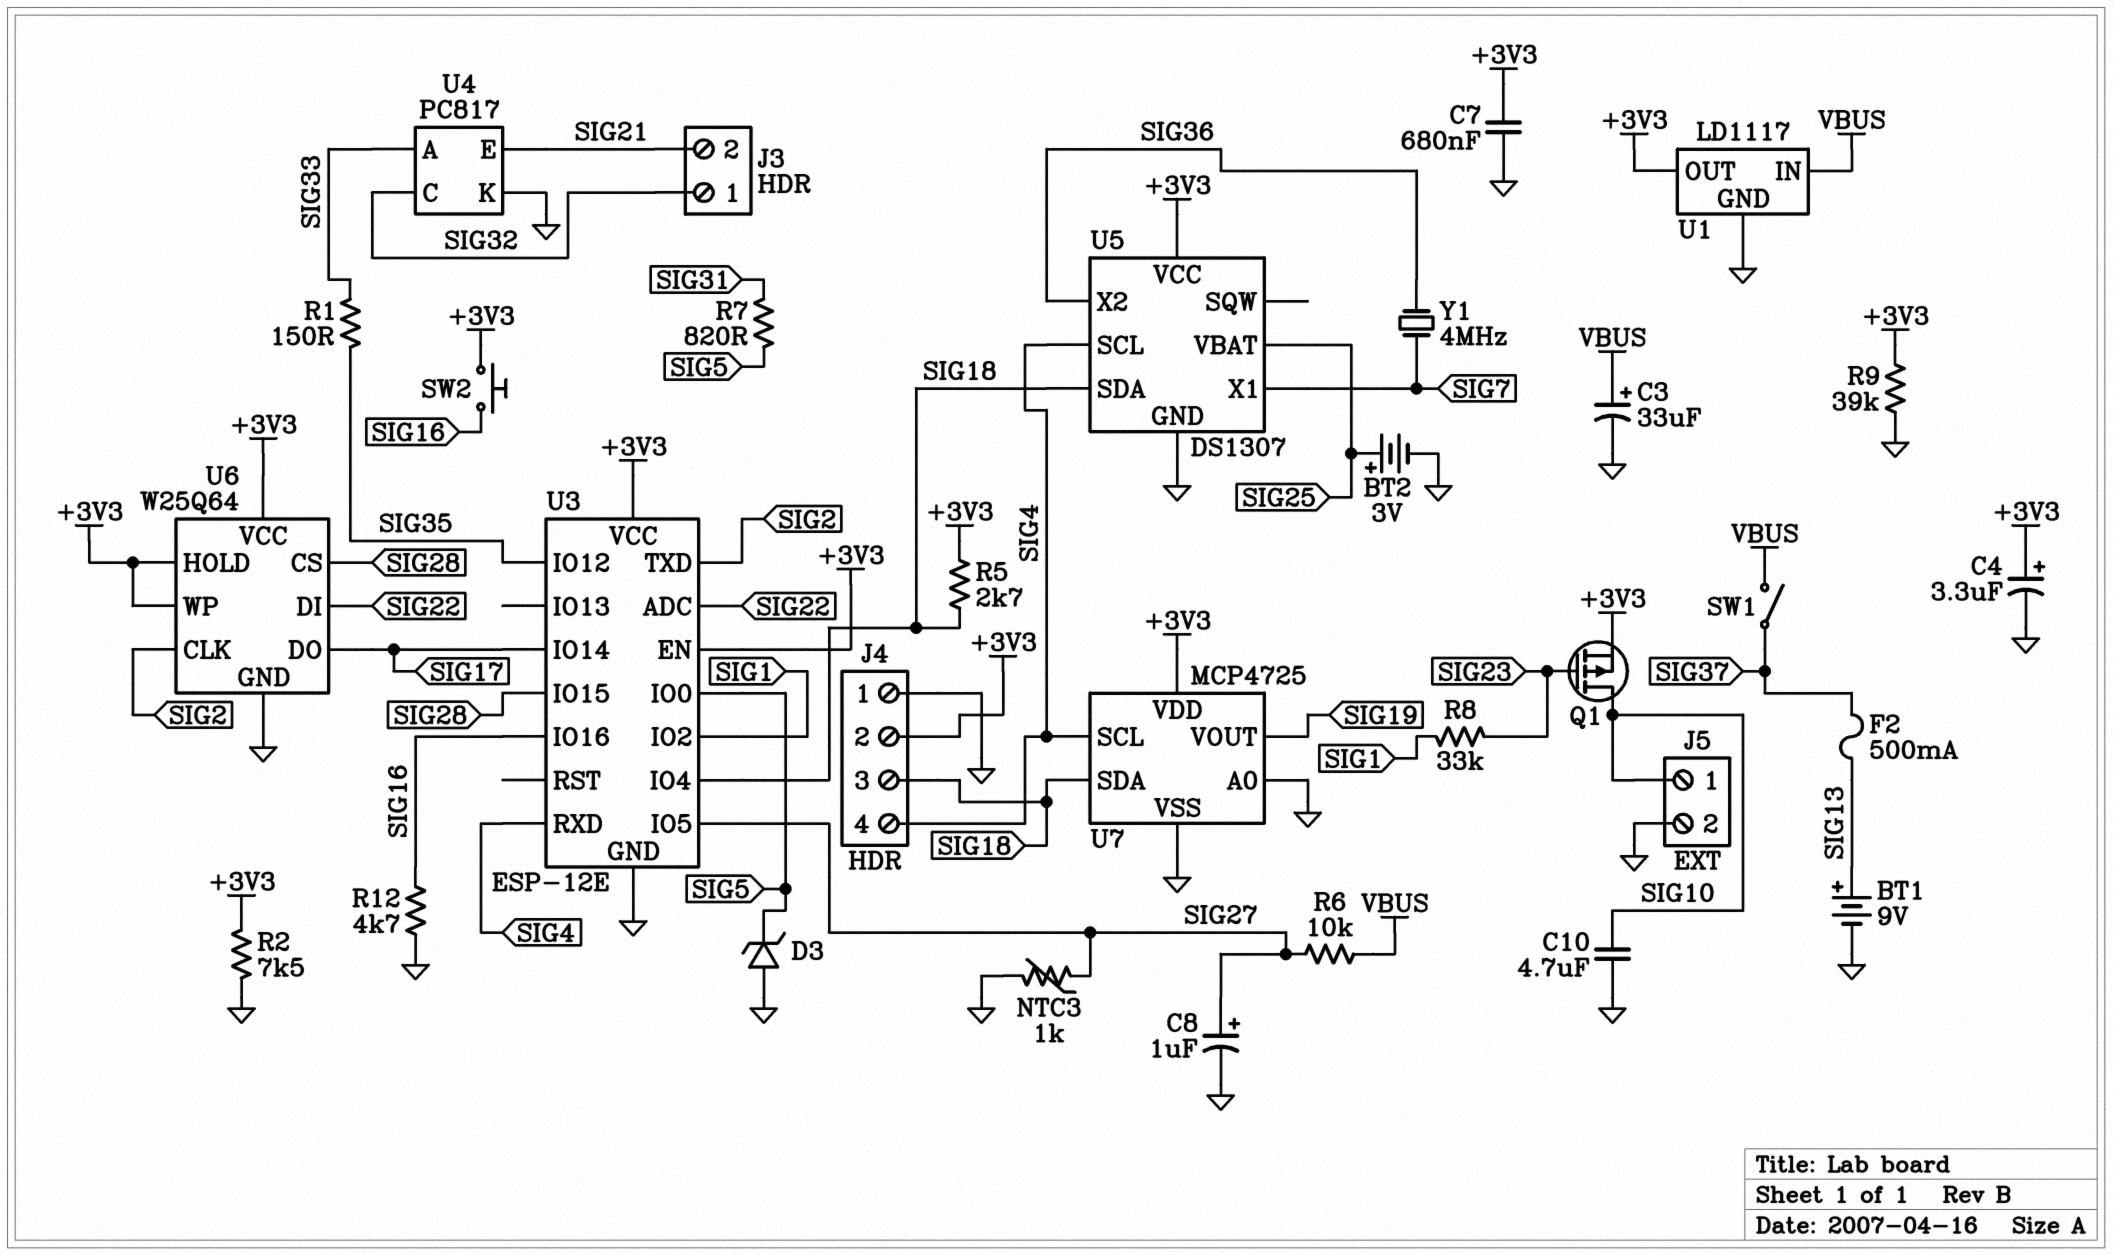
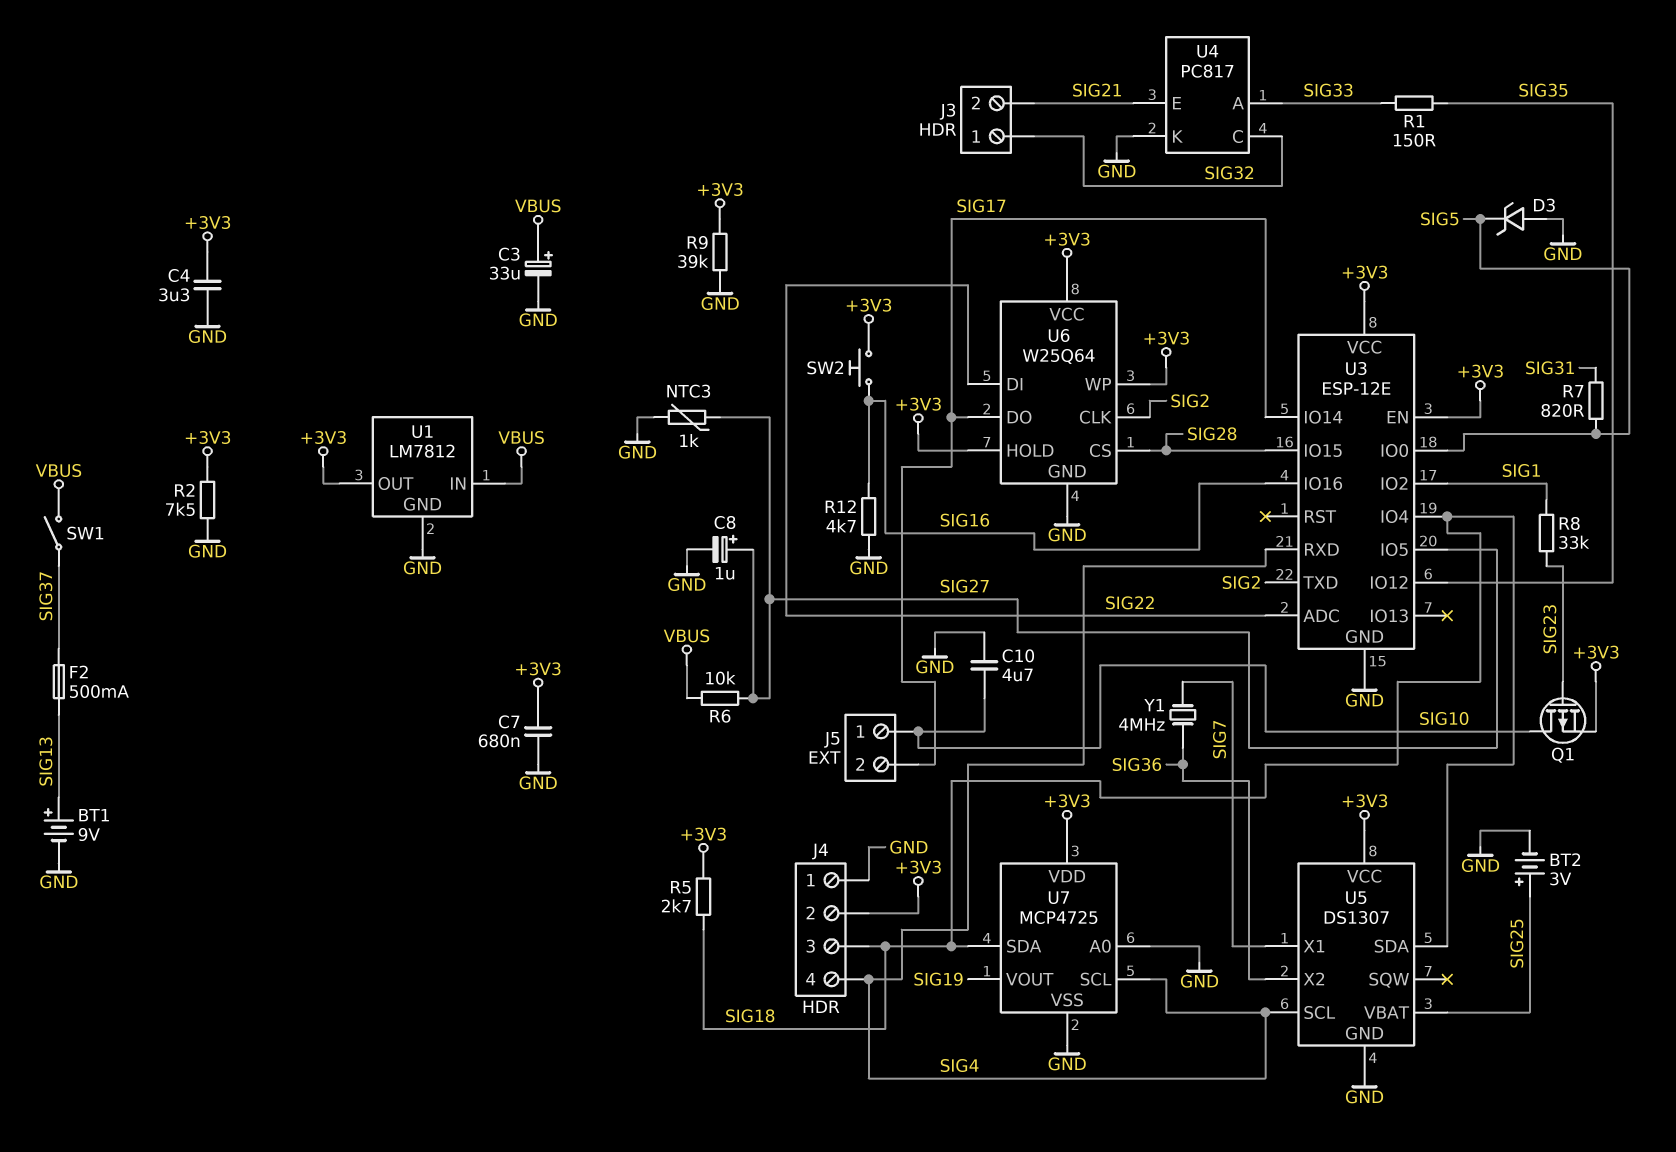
C4: 3.3uF (plus +3V3, minus GND) -> 3.3uF (+3V3, GND)
J5 pin 2: GND -> SIG17
U1: LD1117 -> LM7812

